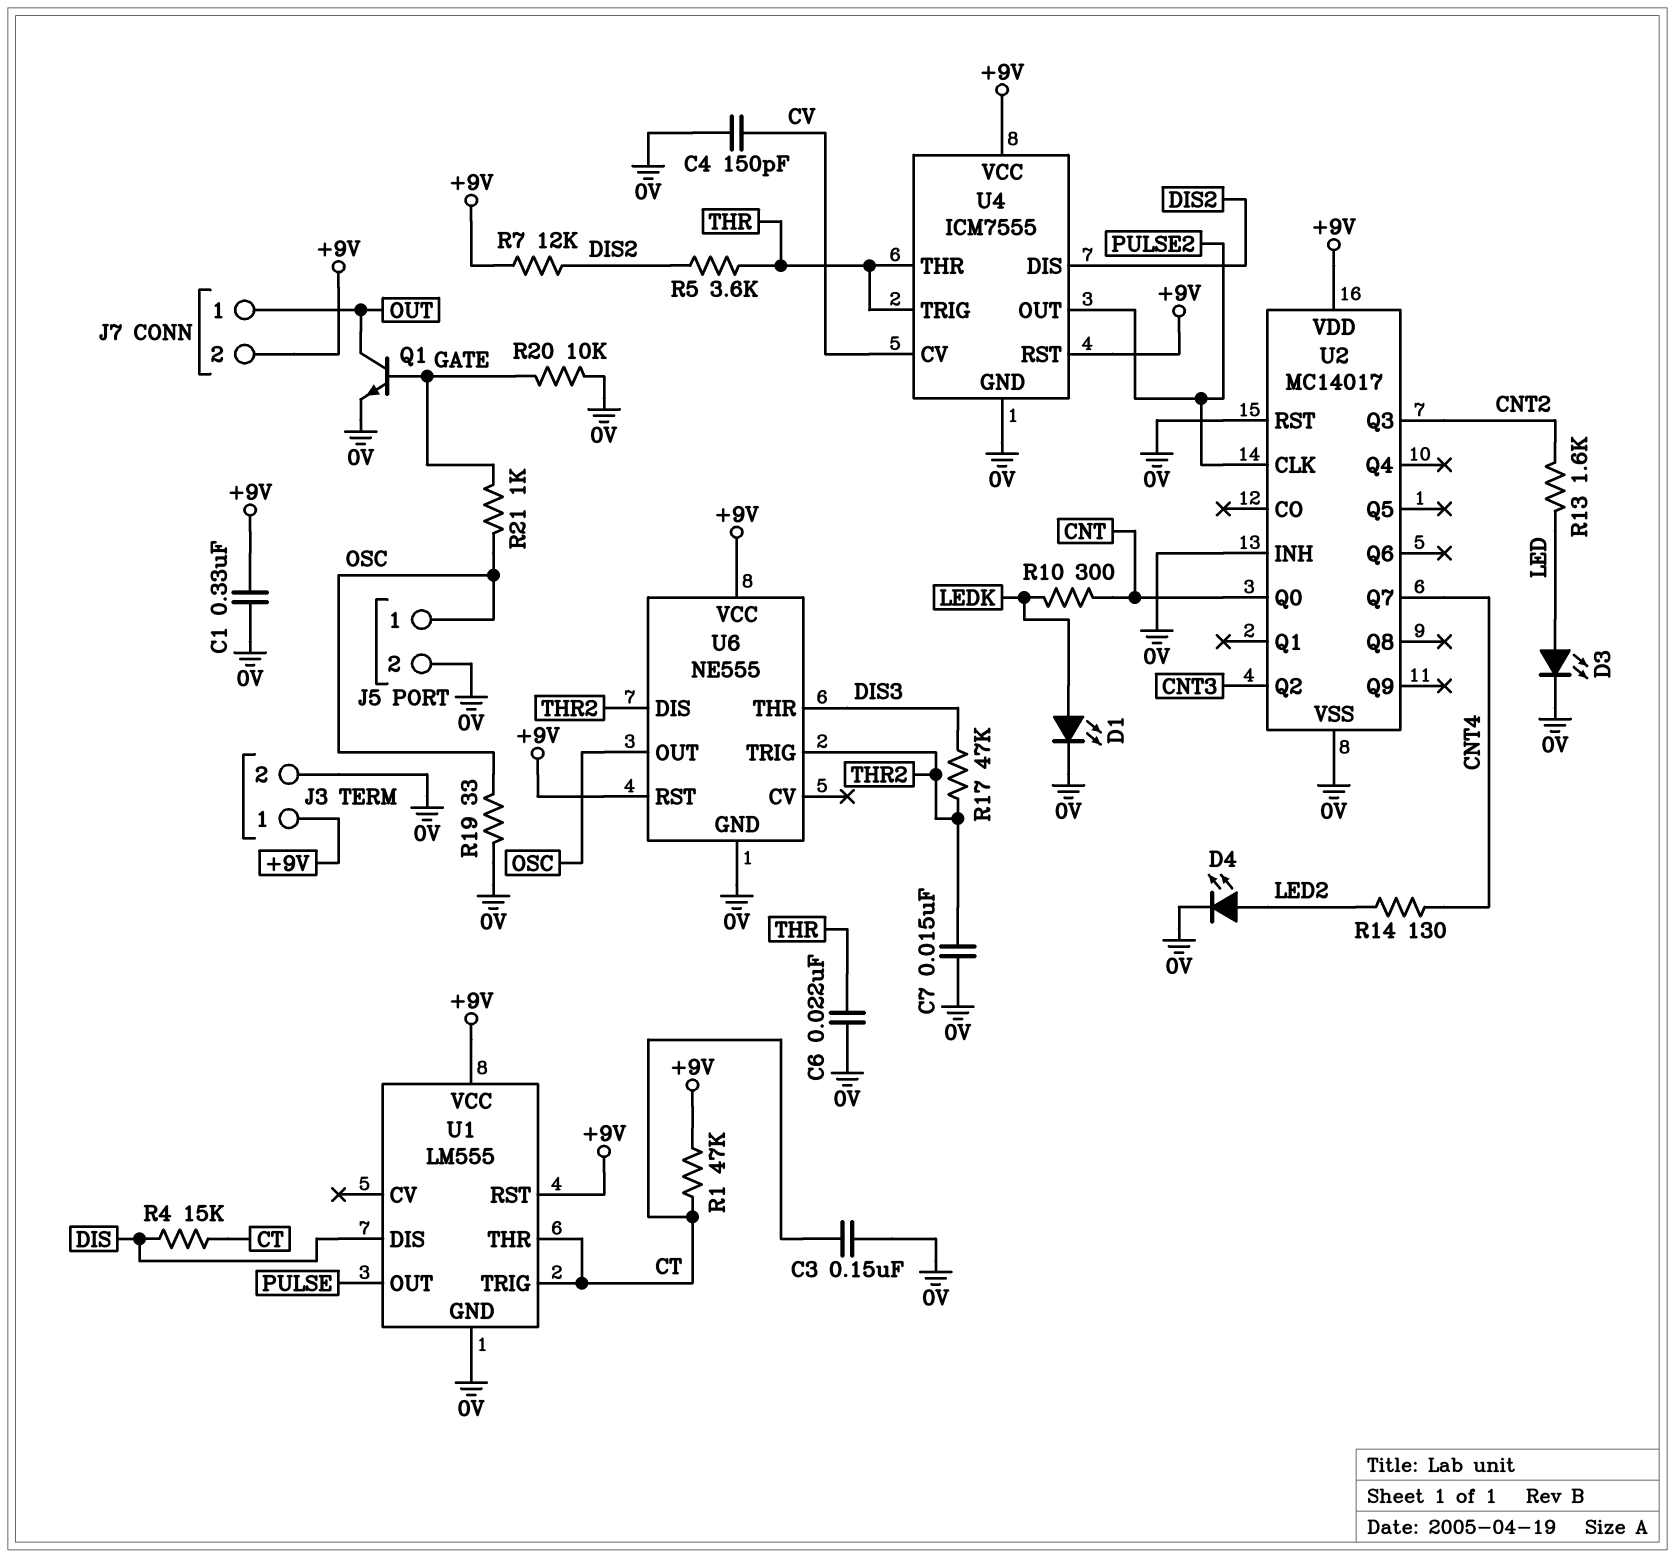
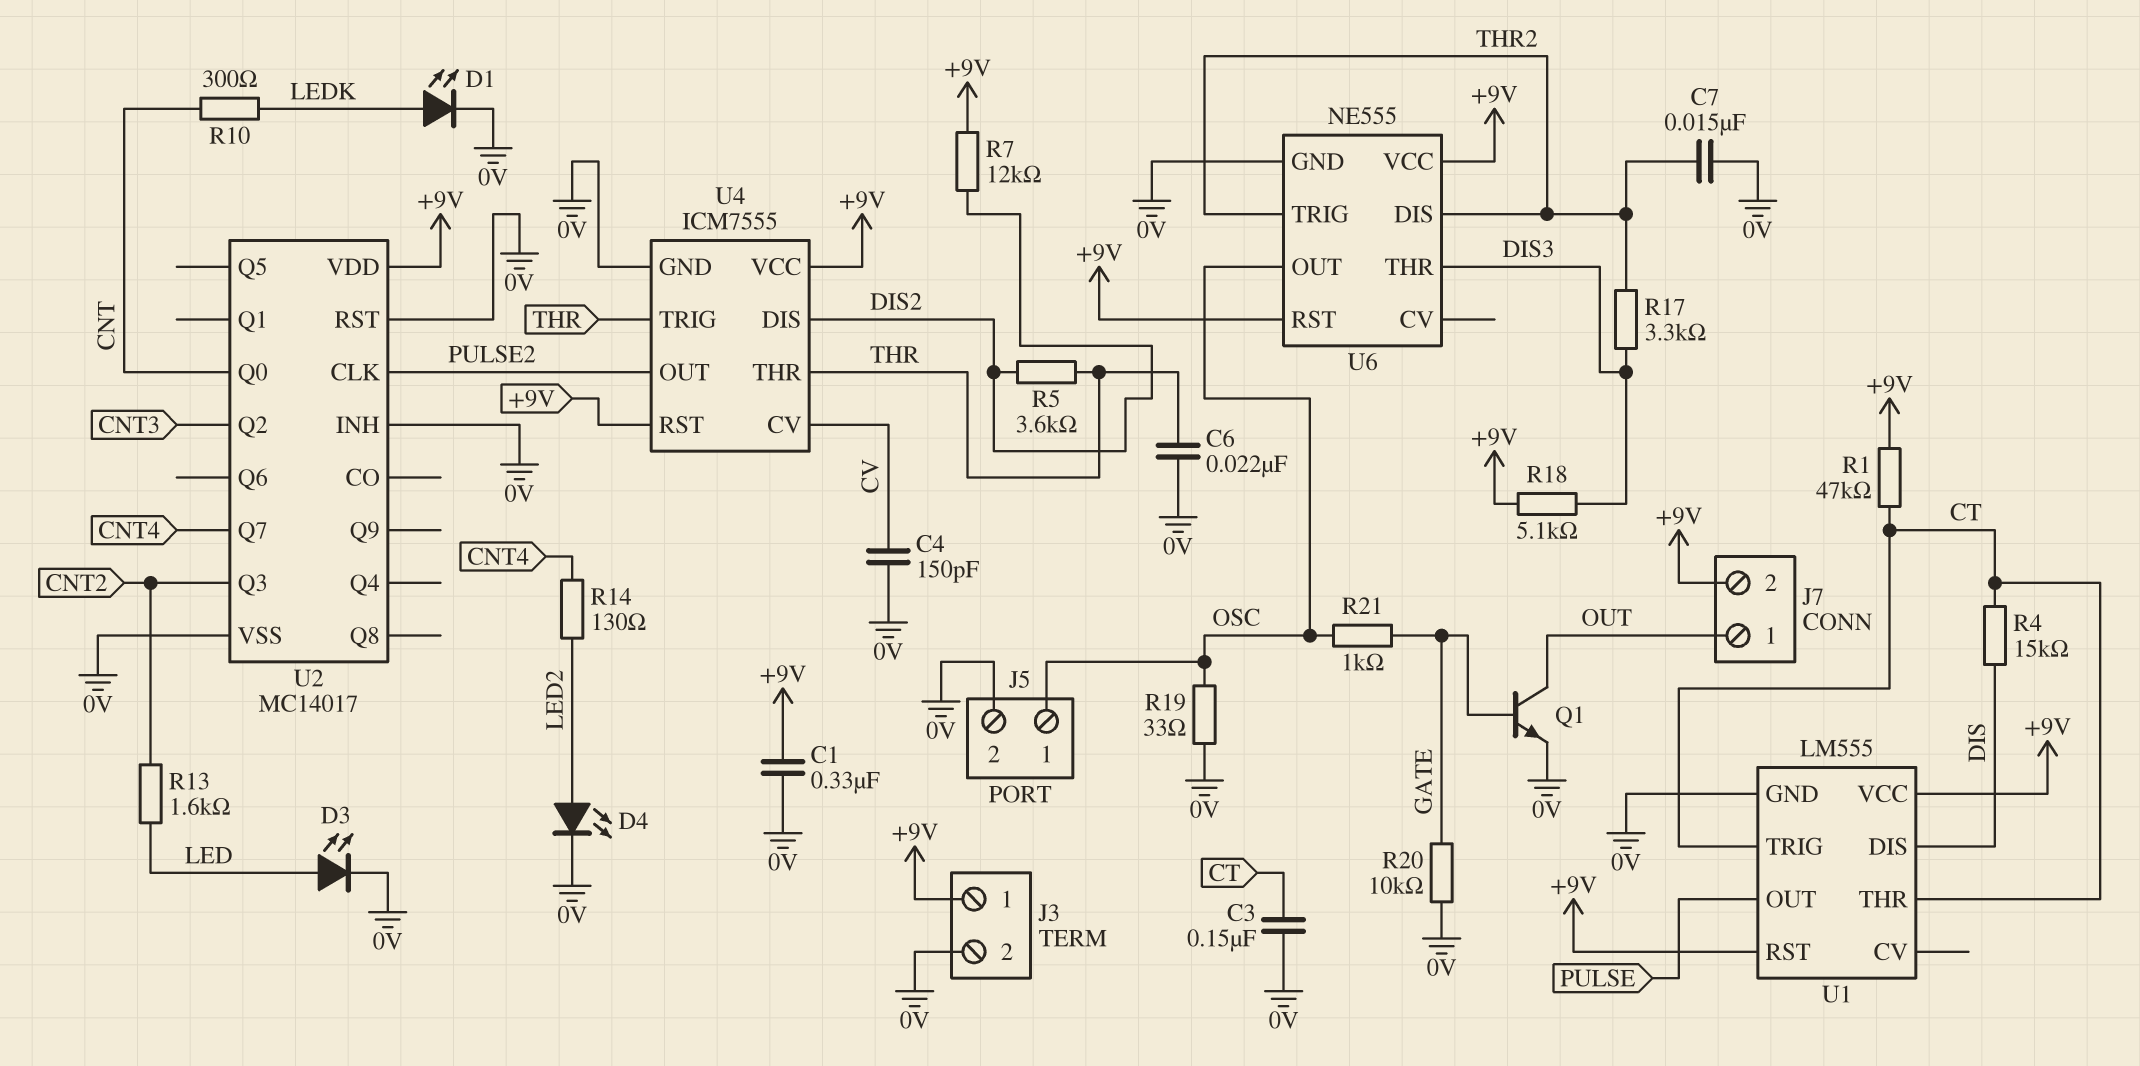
R17: 47k (DIS3, THR2) -> 3.3k (DIS3, THR2)
R18: none -> 5.1k (+9V, DIS3)

